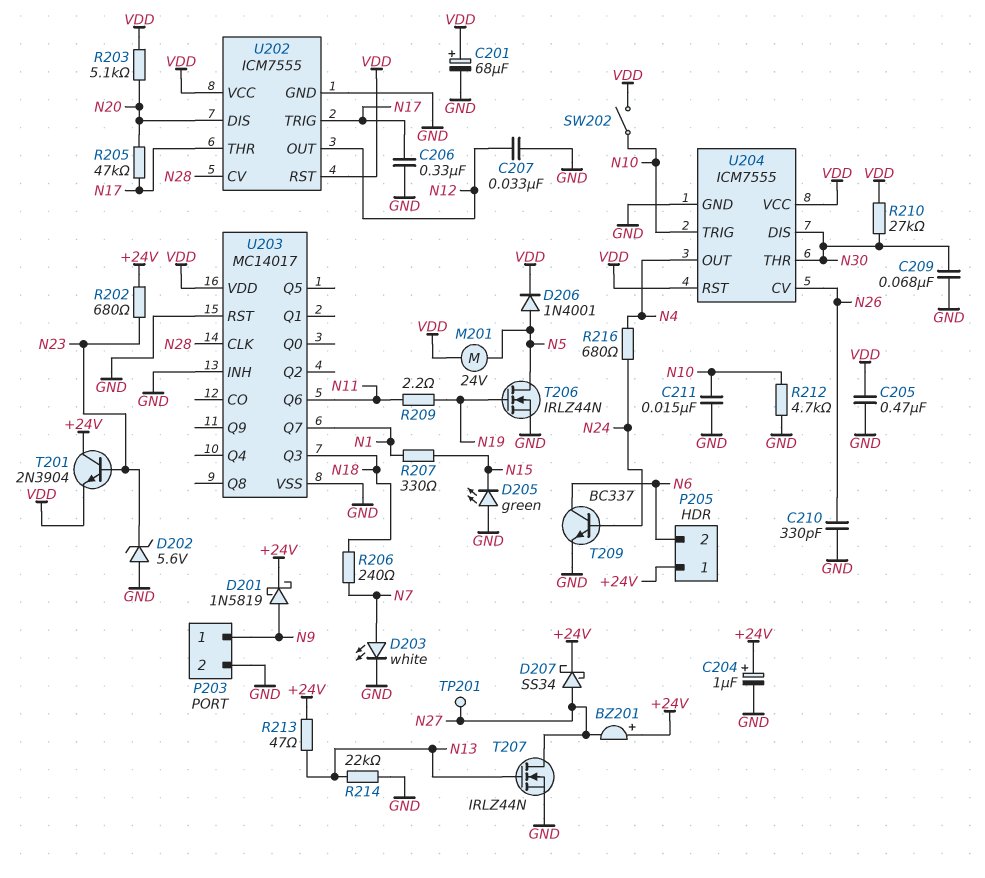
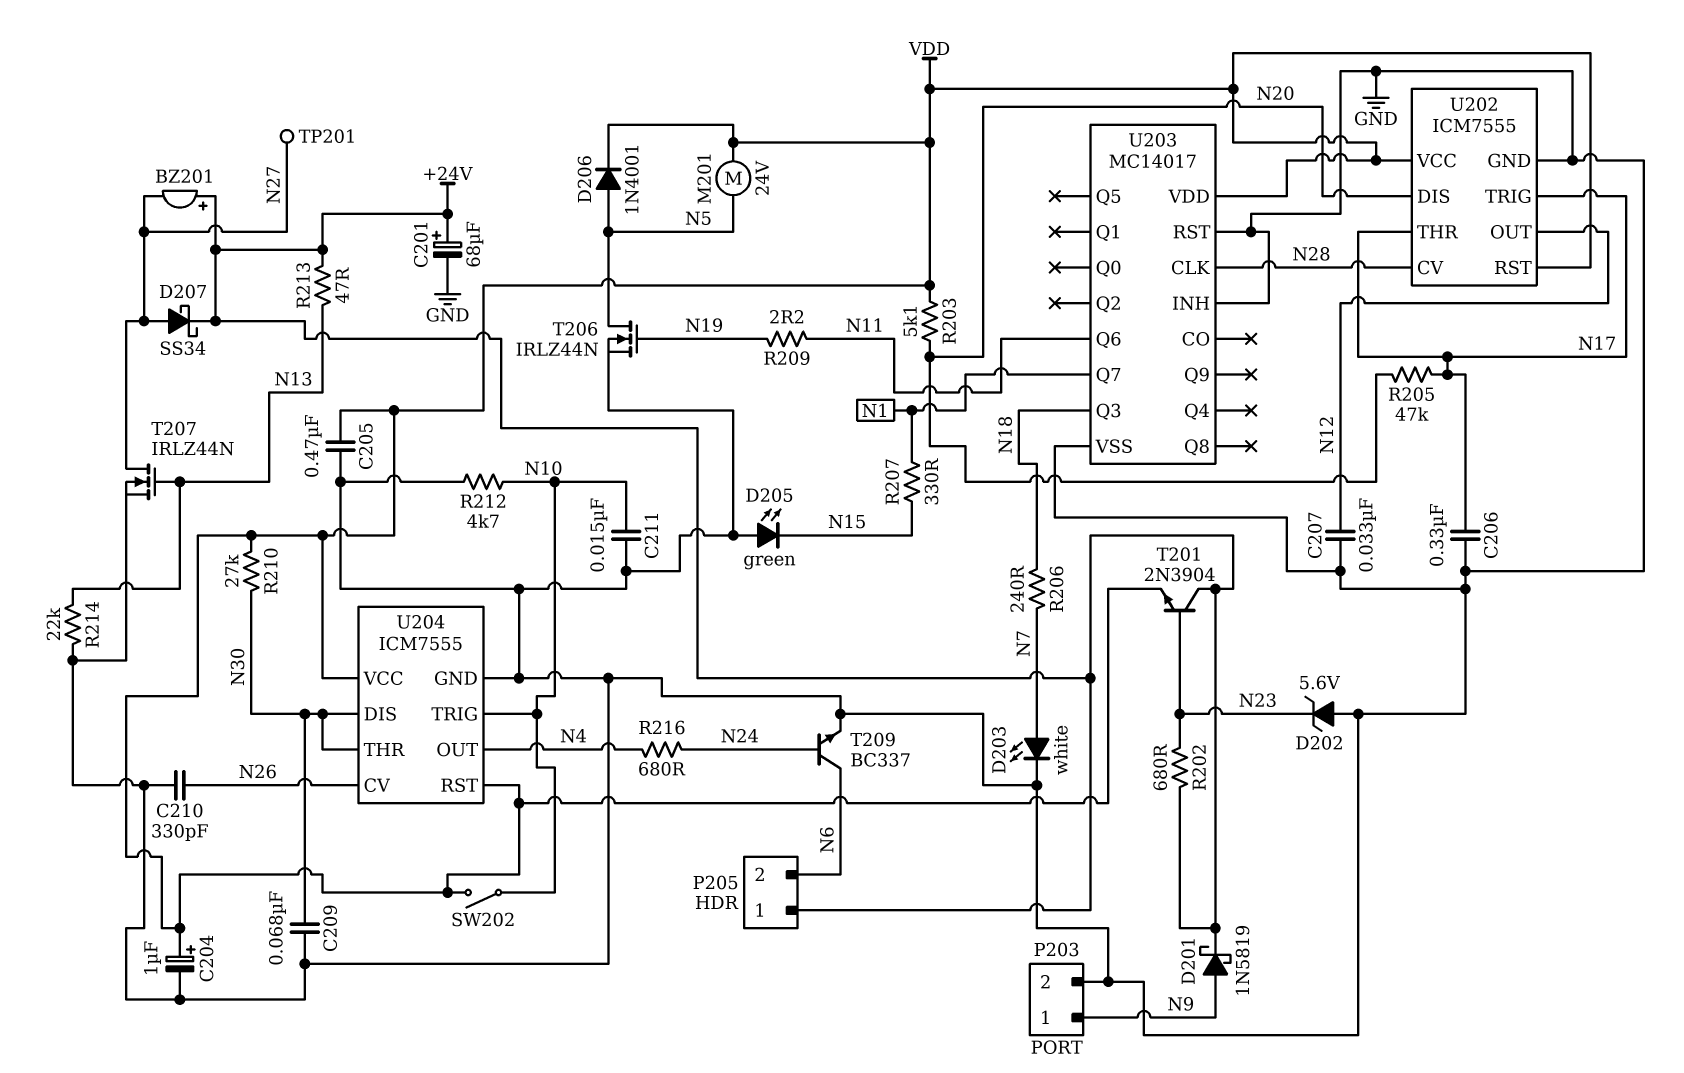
C201: 68uF (plus VDD, minus GND) -> 68uF (plus +24V, minus GND)
C204: 1uF (plus +24V, minus GND) -> 1uF (plus VDD, minus GND)

